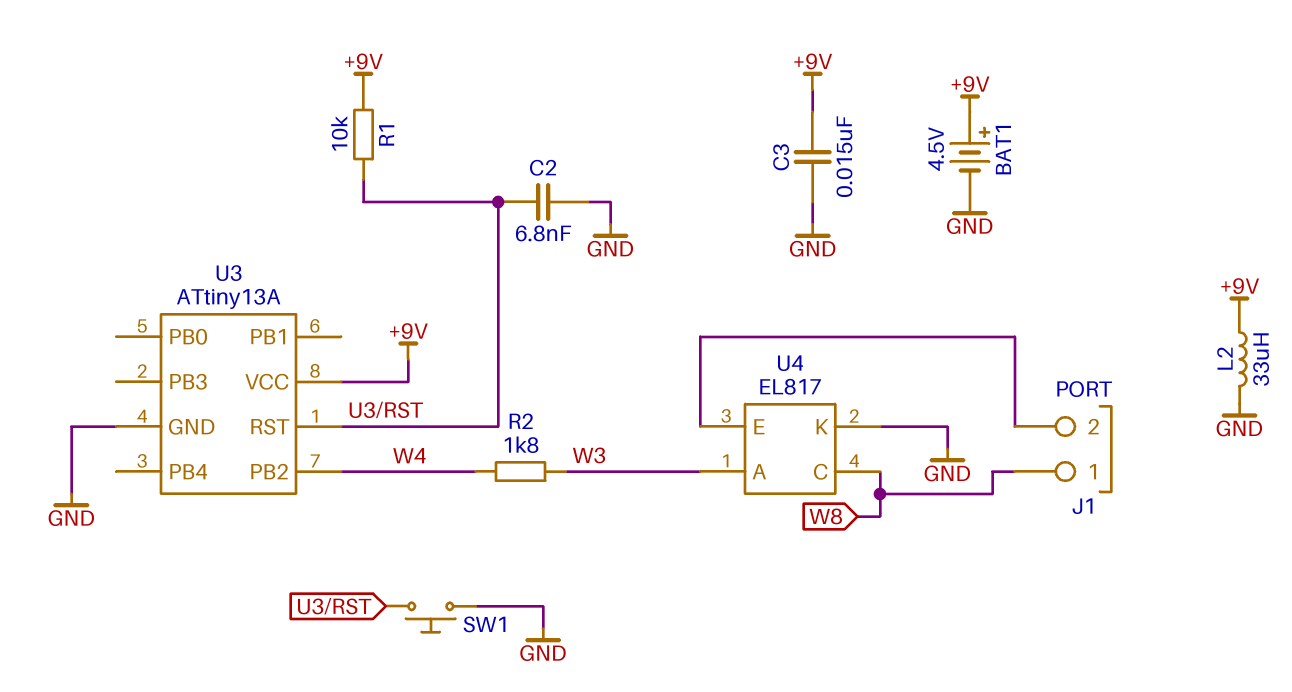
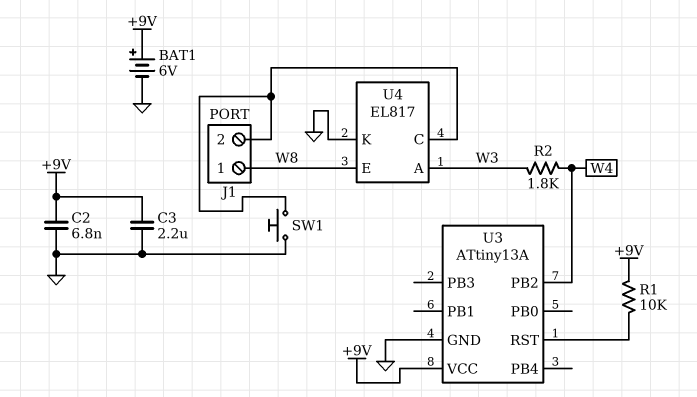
BAT1: 4.5V (plus +9V, minus GND) -> 6V (plus +9V, minus GND)
C2: 6.8nF (GND, U3/RST) -> 6.8nF (+9V, GND)
C3: 15nF (+9V, GND) -> 2.2uF (+9V, GND)
L2: 33uH (+9V, GND) -> none
SW1: button (GND, U3/RST) -> button (GND, J1/2)
U4 pin C: W8 -> J1/2
U4 pin E: J1/2 -> W8

